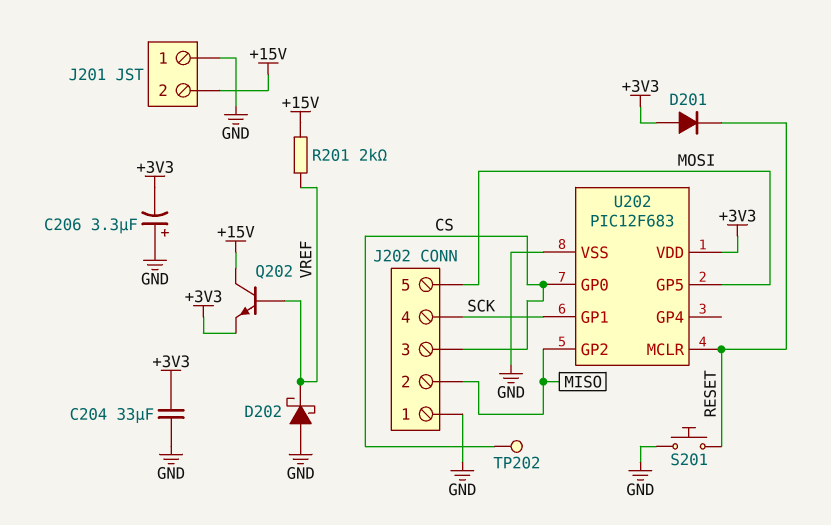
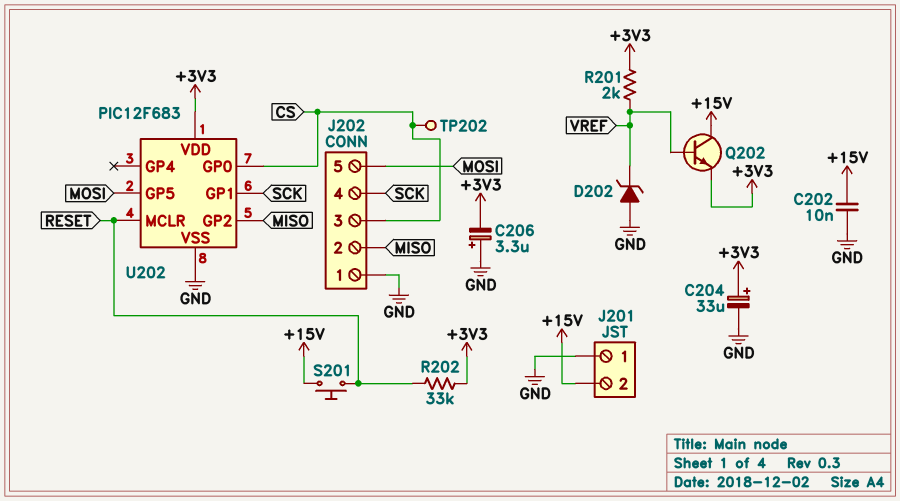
C202: none -> 10nF (+15V, GND)
C204: 33uF (+3V3, GND) -> 33uF (plus +3V3, minus GND)
D201: diode (A +3V3, K RESET) -> none
D202: schottky (A GND, K VREF) -> zener (A GND, K VREF)
R201: 2k (+15V, VREF) -> 2k (+3V3, VREF)
R202: none -> 33k (+3V3, RESET)
S201: button (GND, RESET) -> button (+15V, RESET)

